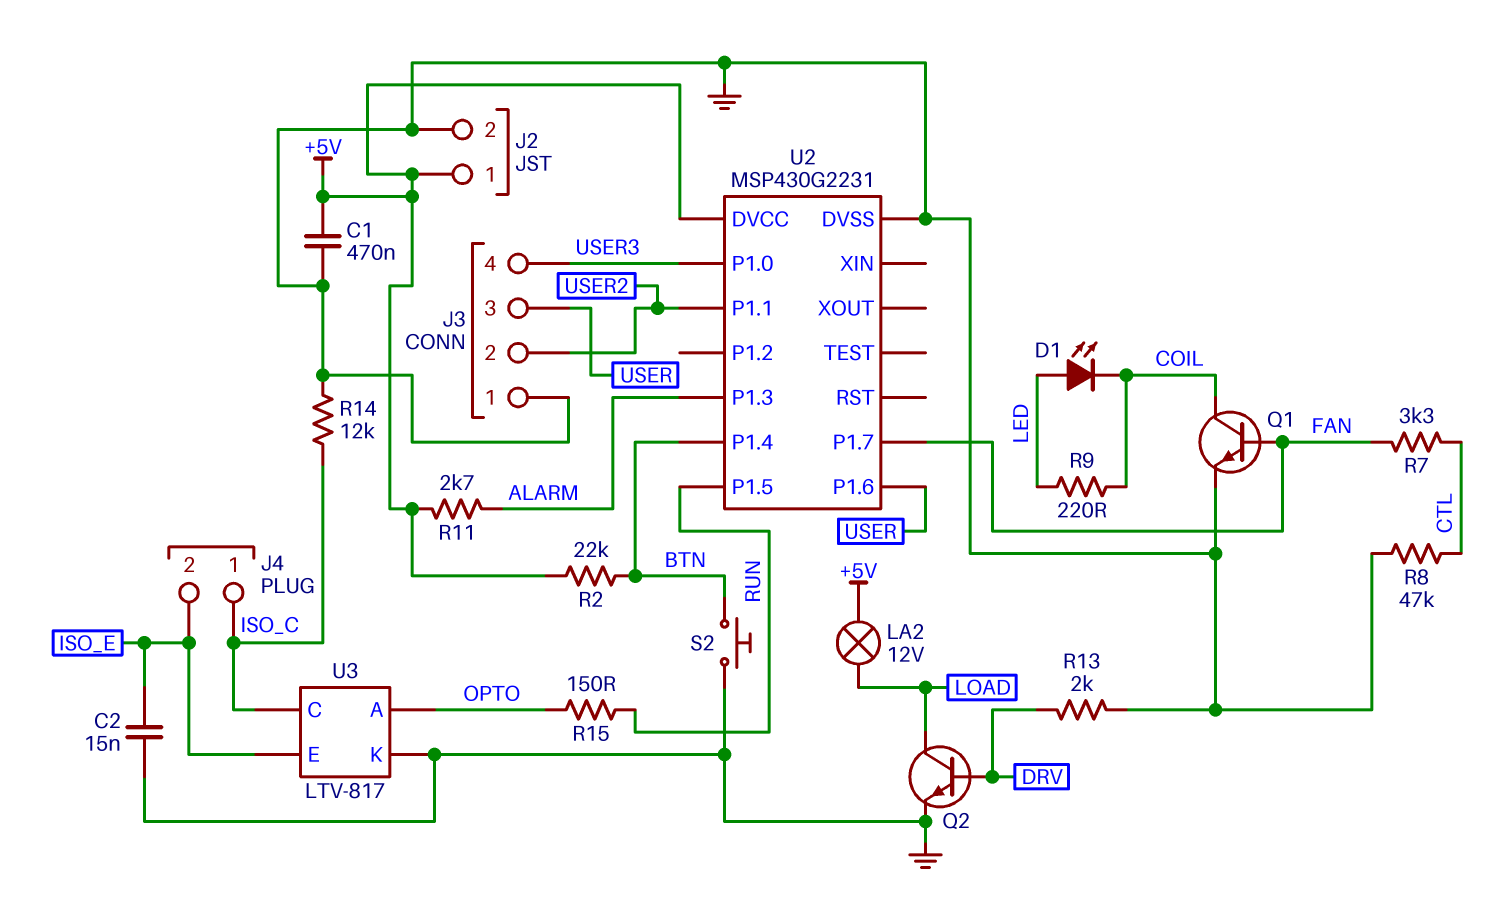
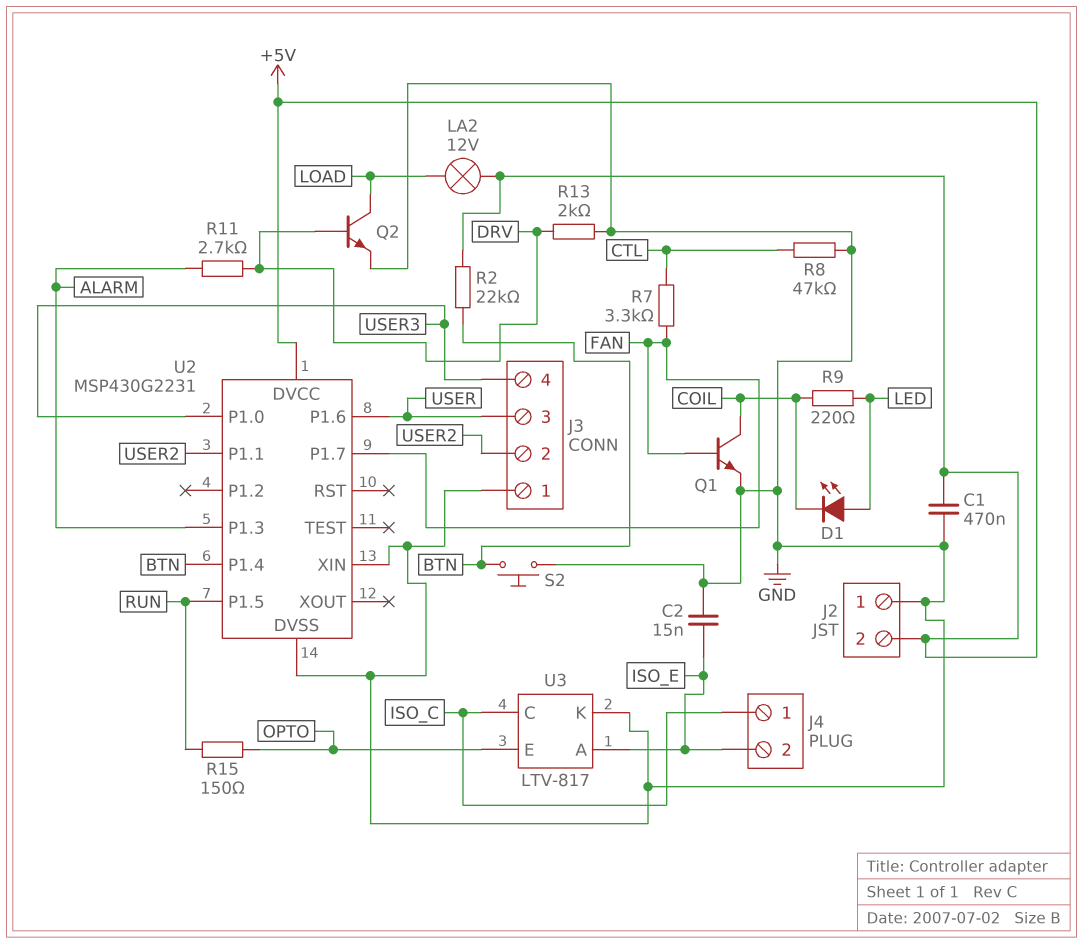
J2 pin 1: +5V -> GND
J2 pin 2: GND -> +5V
R11: 2.7k (+5V, ALARM) -> 2.7k (ALARM, DRV)
R14: 12k (GND, ISO_C) -> none
U2 pin XIN: none -> GND
U3 pin A: OPTO -> ISO_E
U3 pin E: ISO_E -> OPTO

